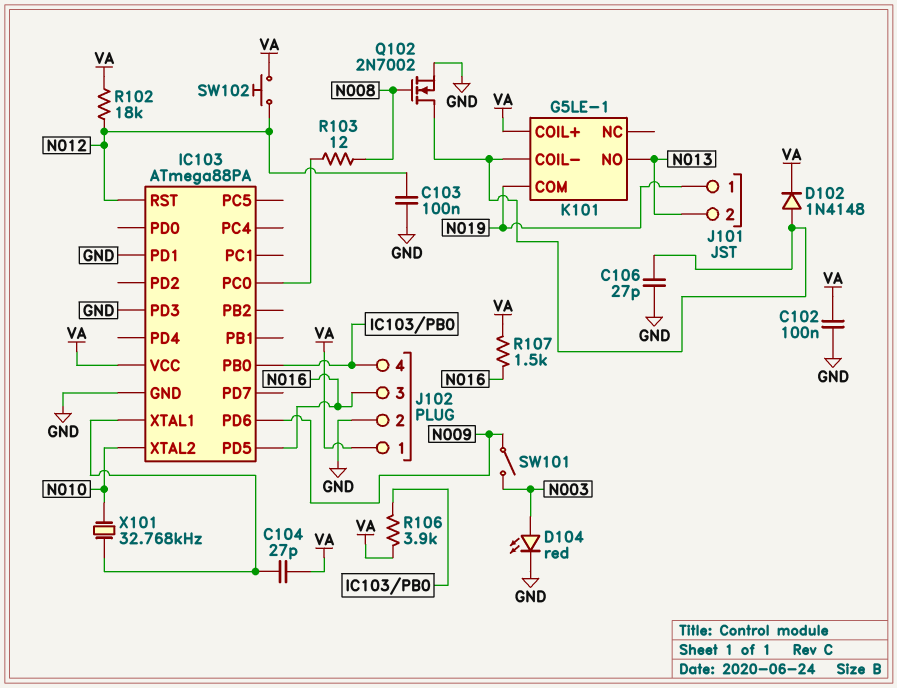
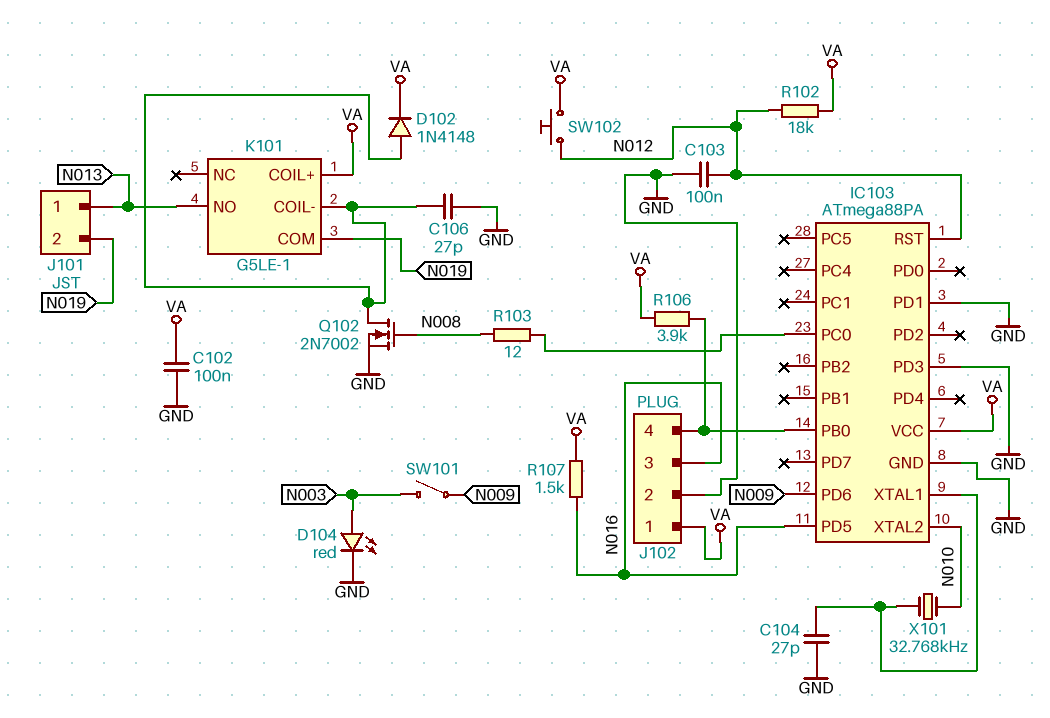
C104: 27pF (IC103/XTAL1, VA) -> 27pF (GND, IC103/XTAL1)
J101 pin 1: N019 -> N013
J101 pin 2: N013 -> N019

